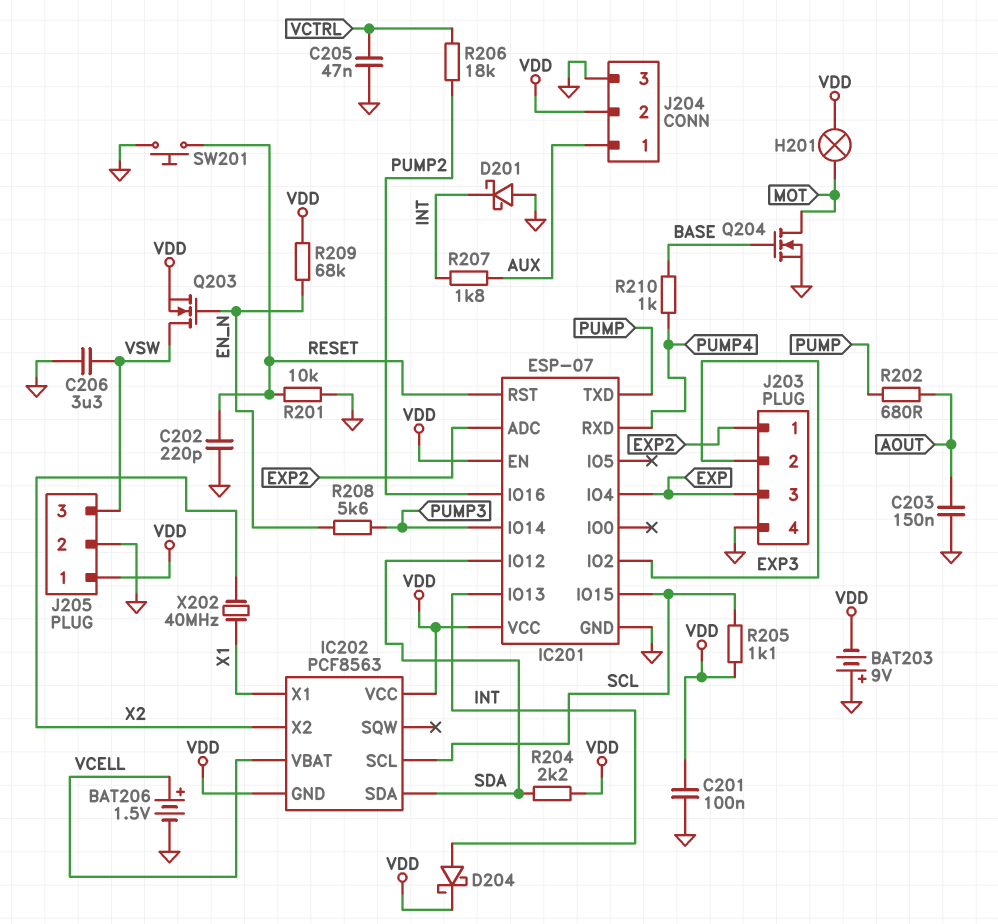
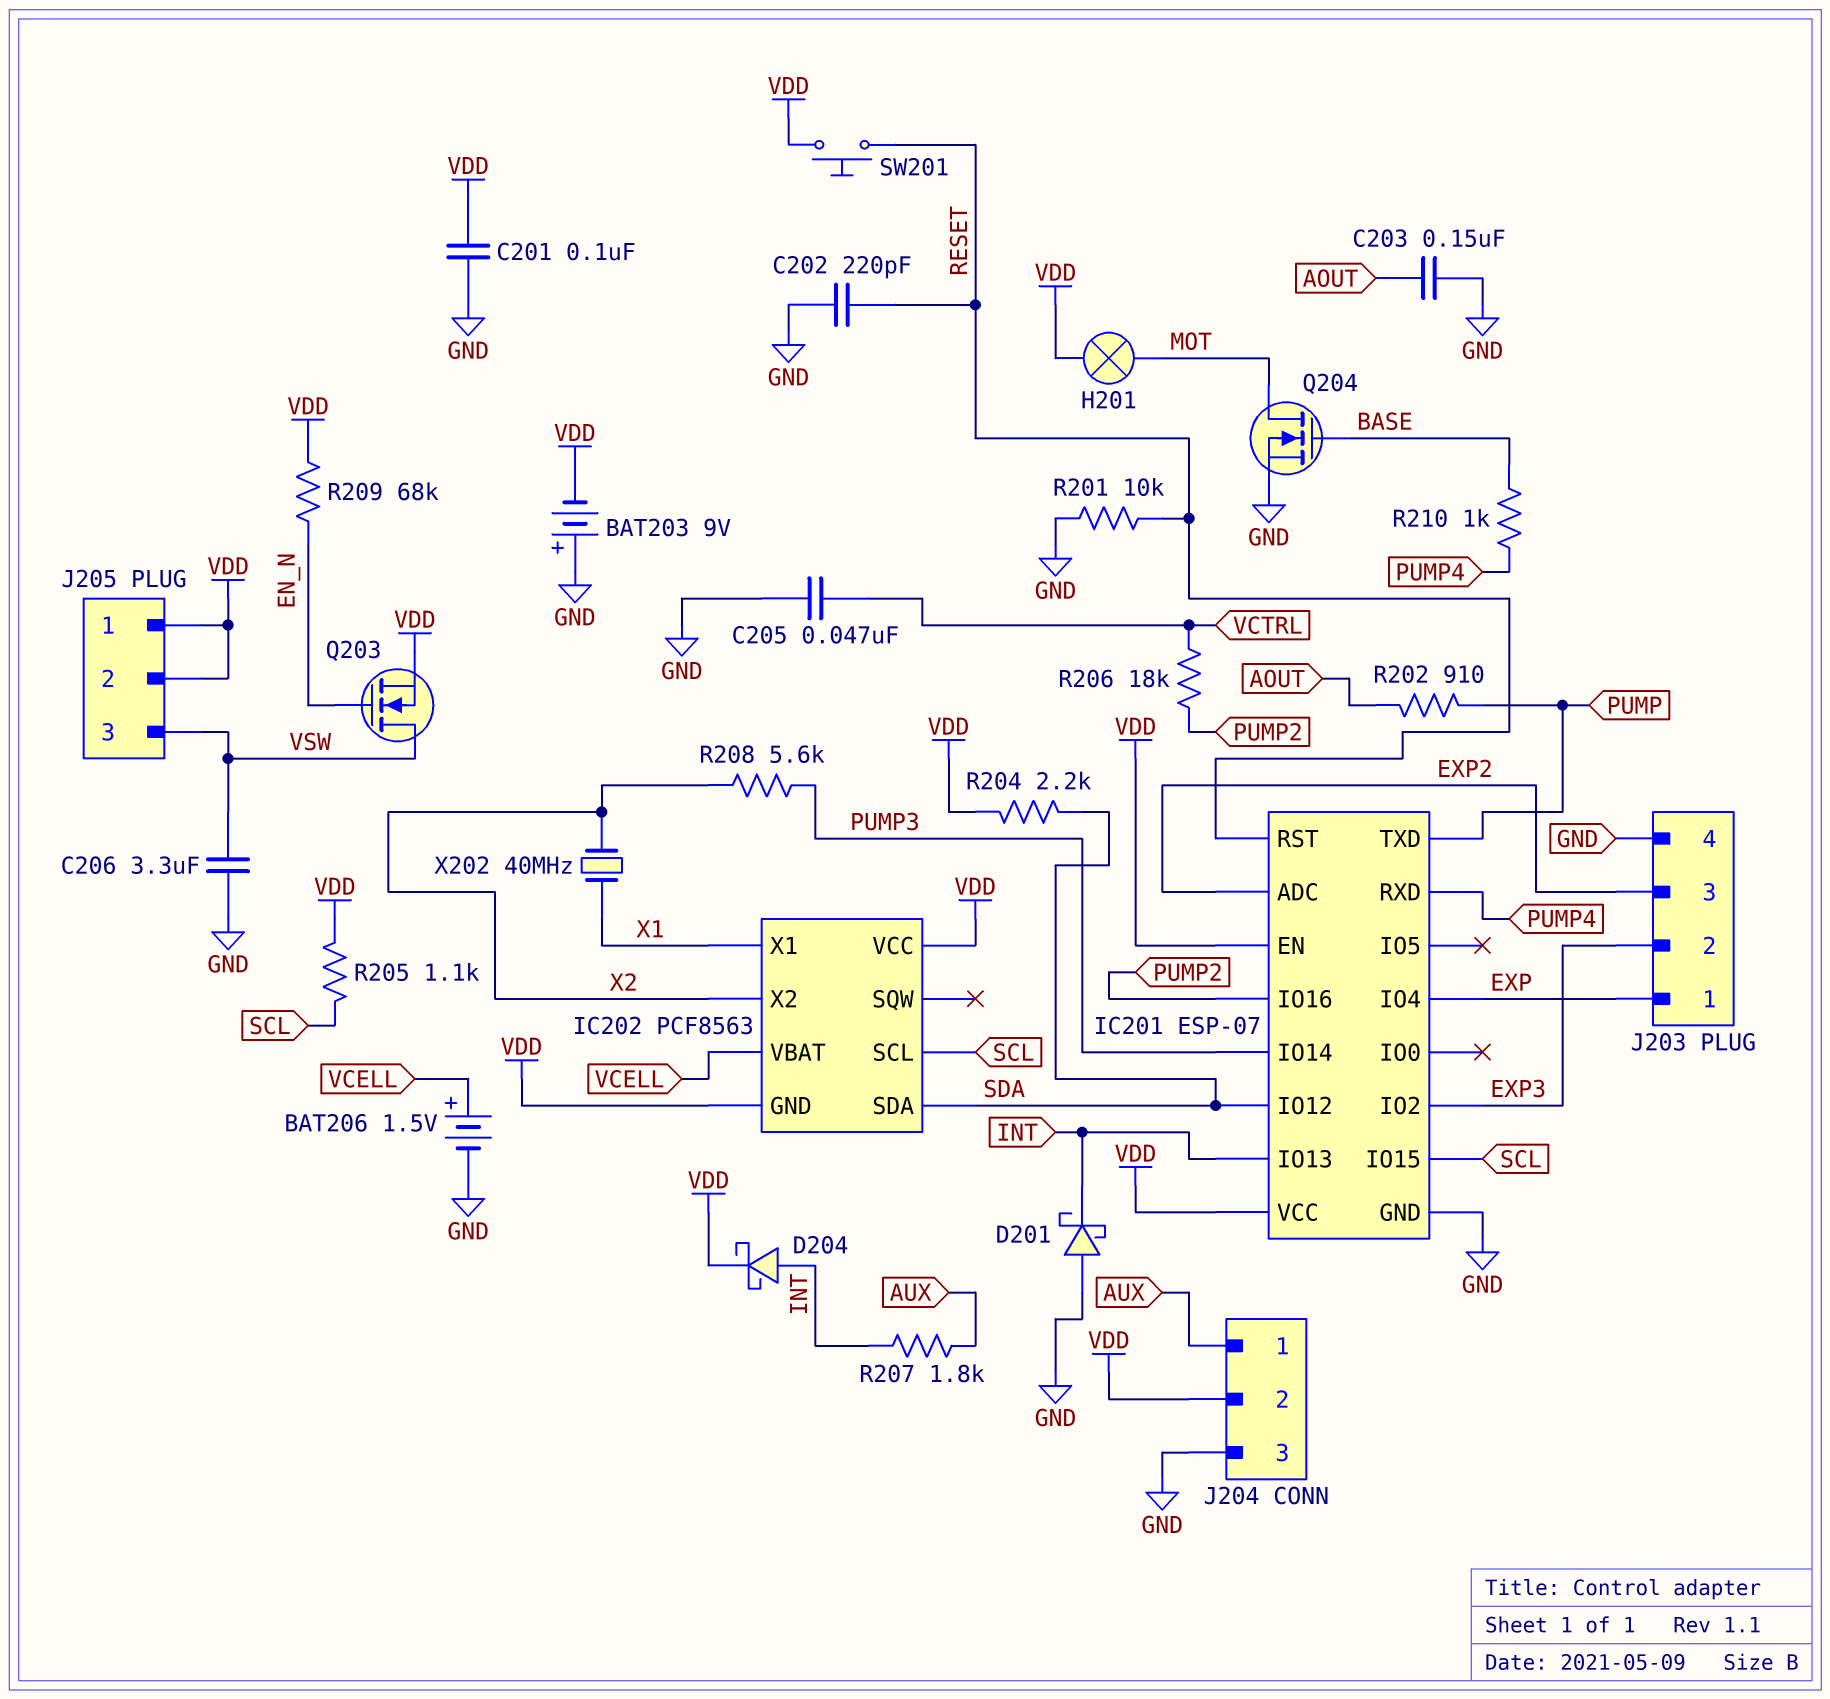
J203 pin 1: EXP2 -> EXP
J203 pin 3: EXP -> EXP2
J205 pin 2: GND -> VDD
R202: 680 (AOUT, PUMP) -> 910 (AOUT, PUMP)
R208: 5.6k (EN_N, PUMP3) -> 5.6k (PUMP3, X2)
SW201: button (GND, RESET) -> button (RESET, VDD)

